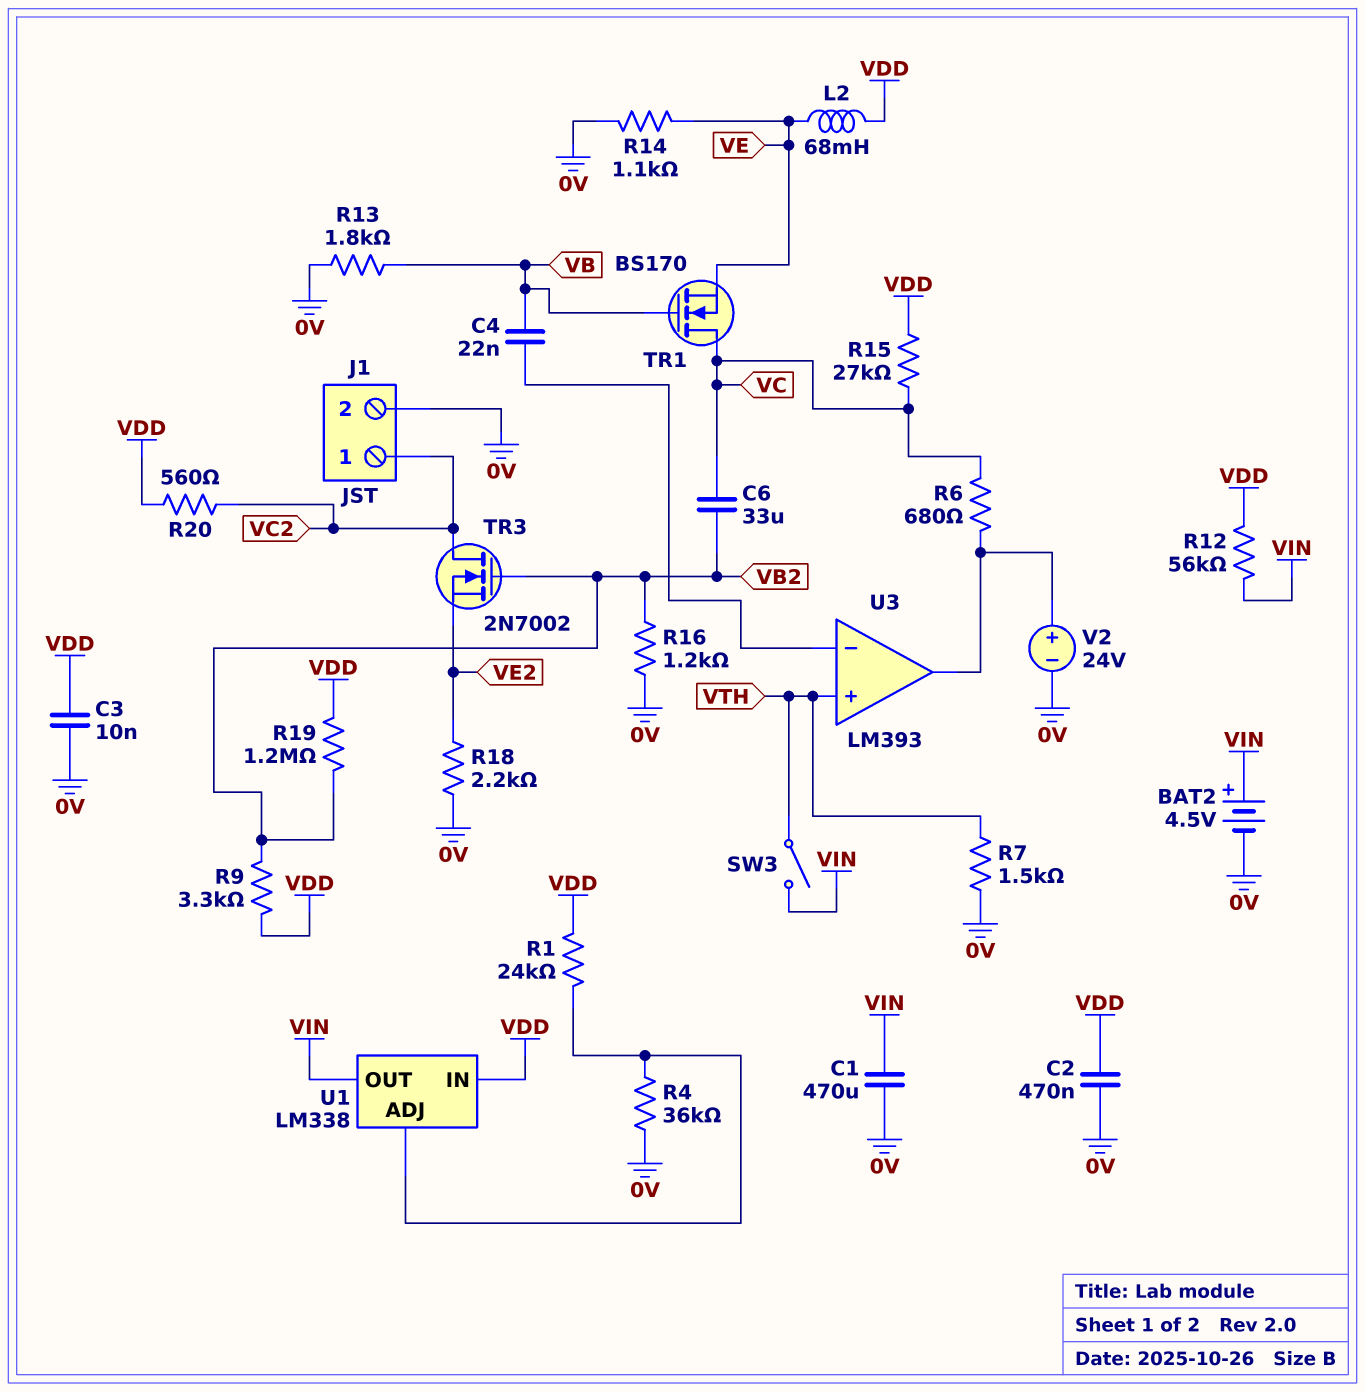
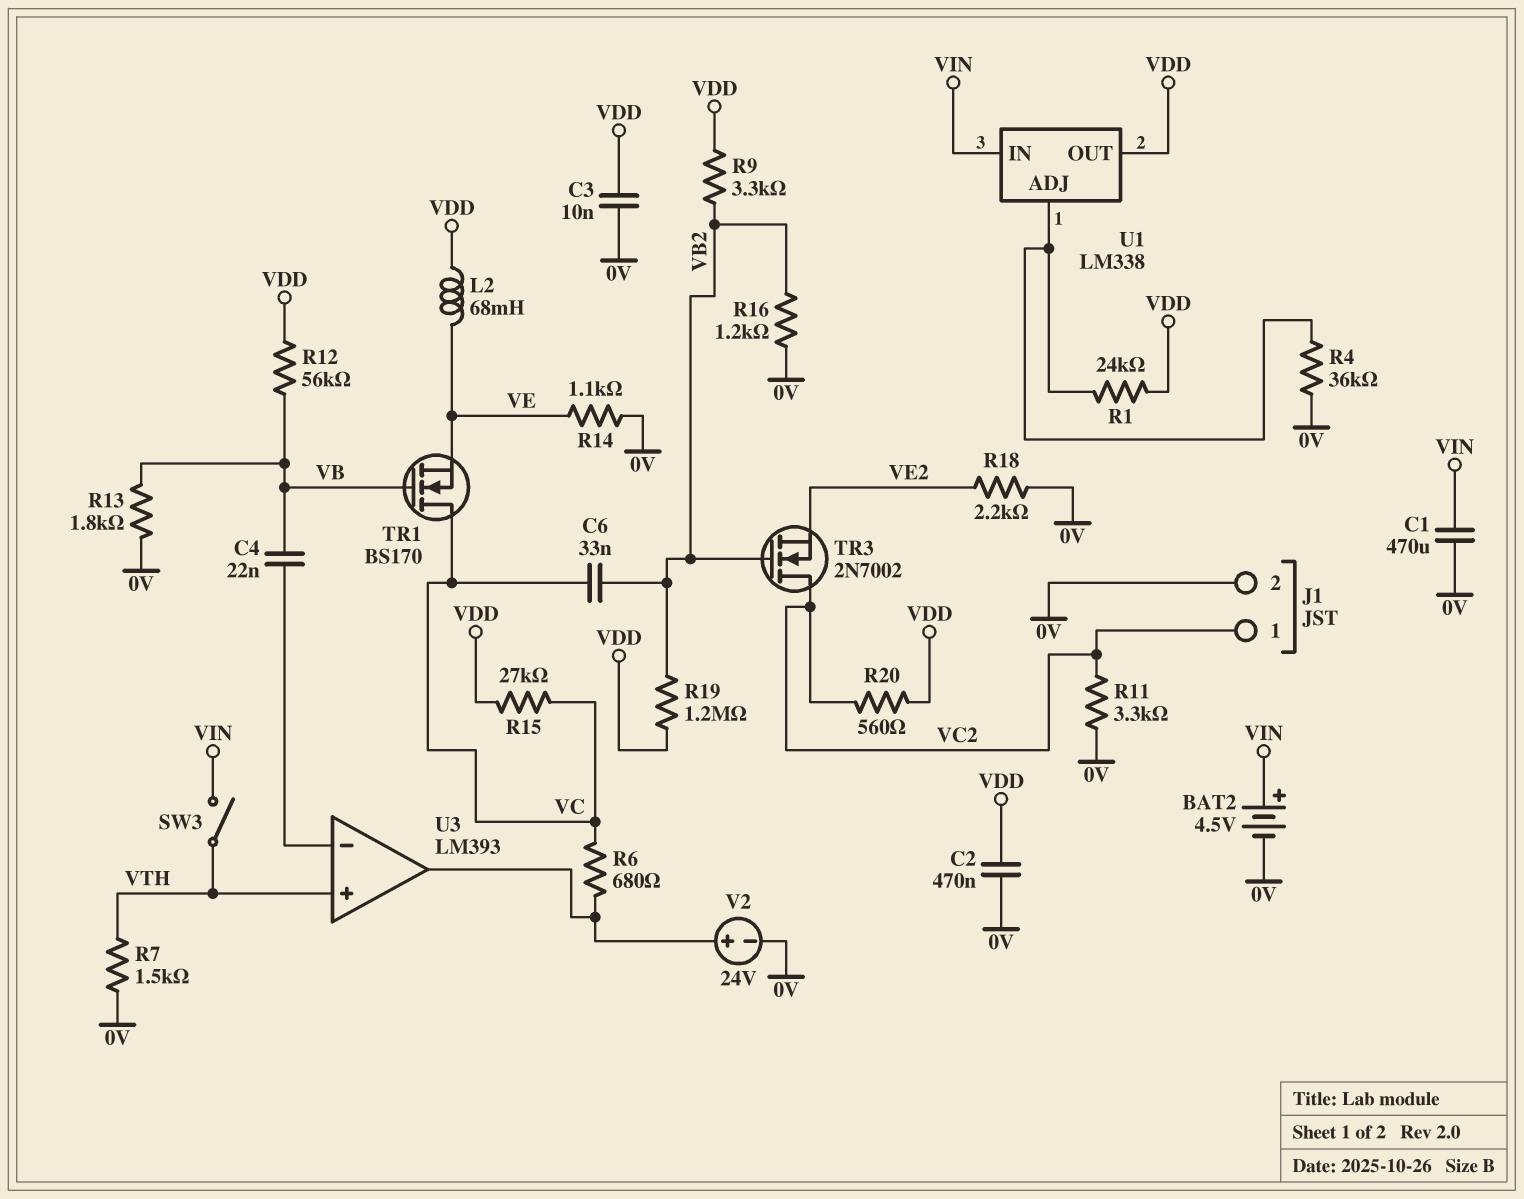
C6: 33uF (VB2, VC) -> 33nF (VB2, VC)
R11: none -> 3.3k (0V, VC2)
R12: 56k (VDD, VIN) -> 56k (VB, VDD)
U1 pin IN: VDD -> VIN
U1 pin OUT: VIN -> VDD

